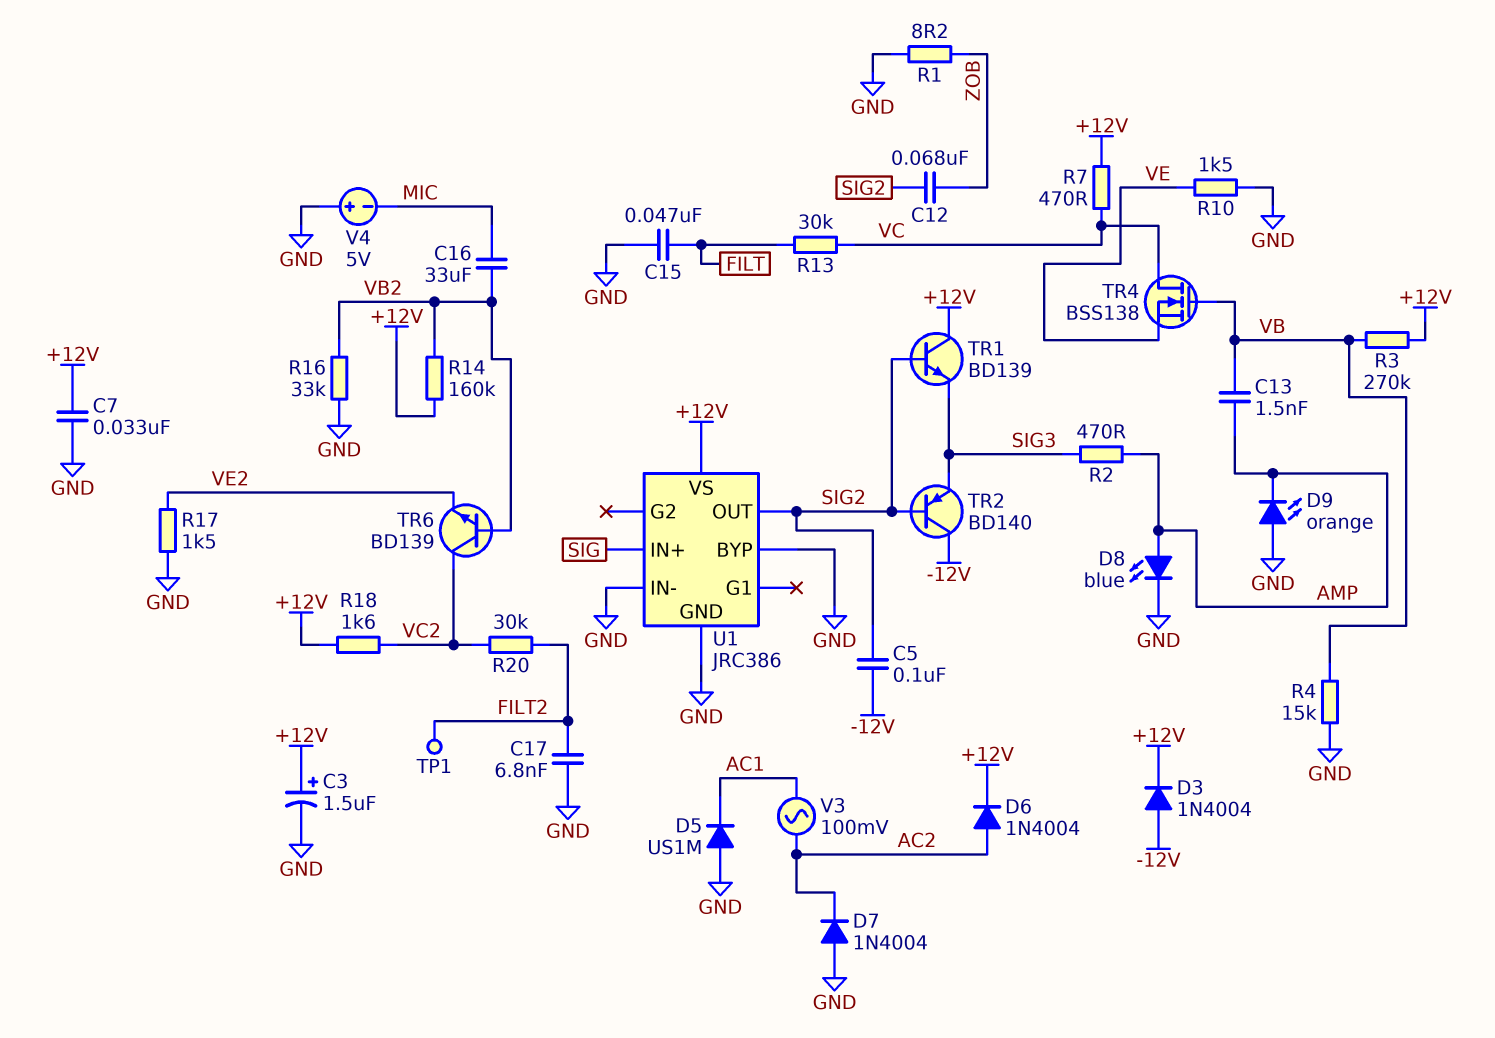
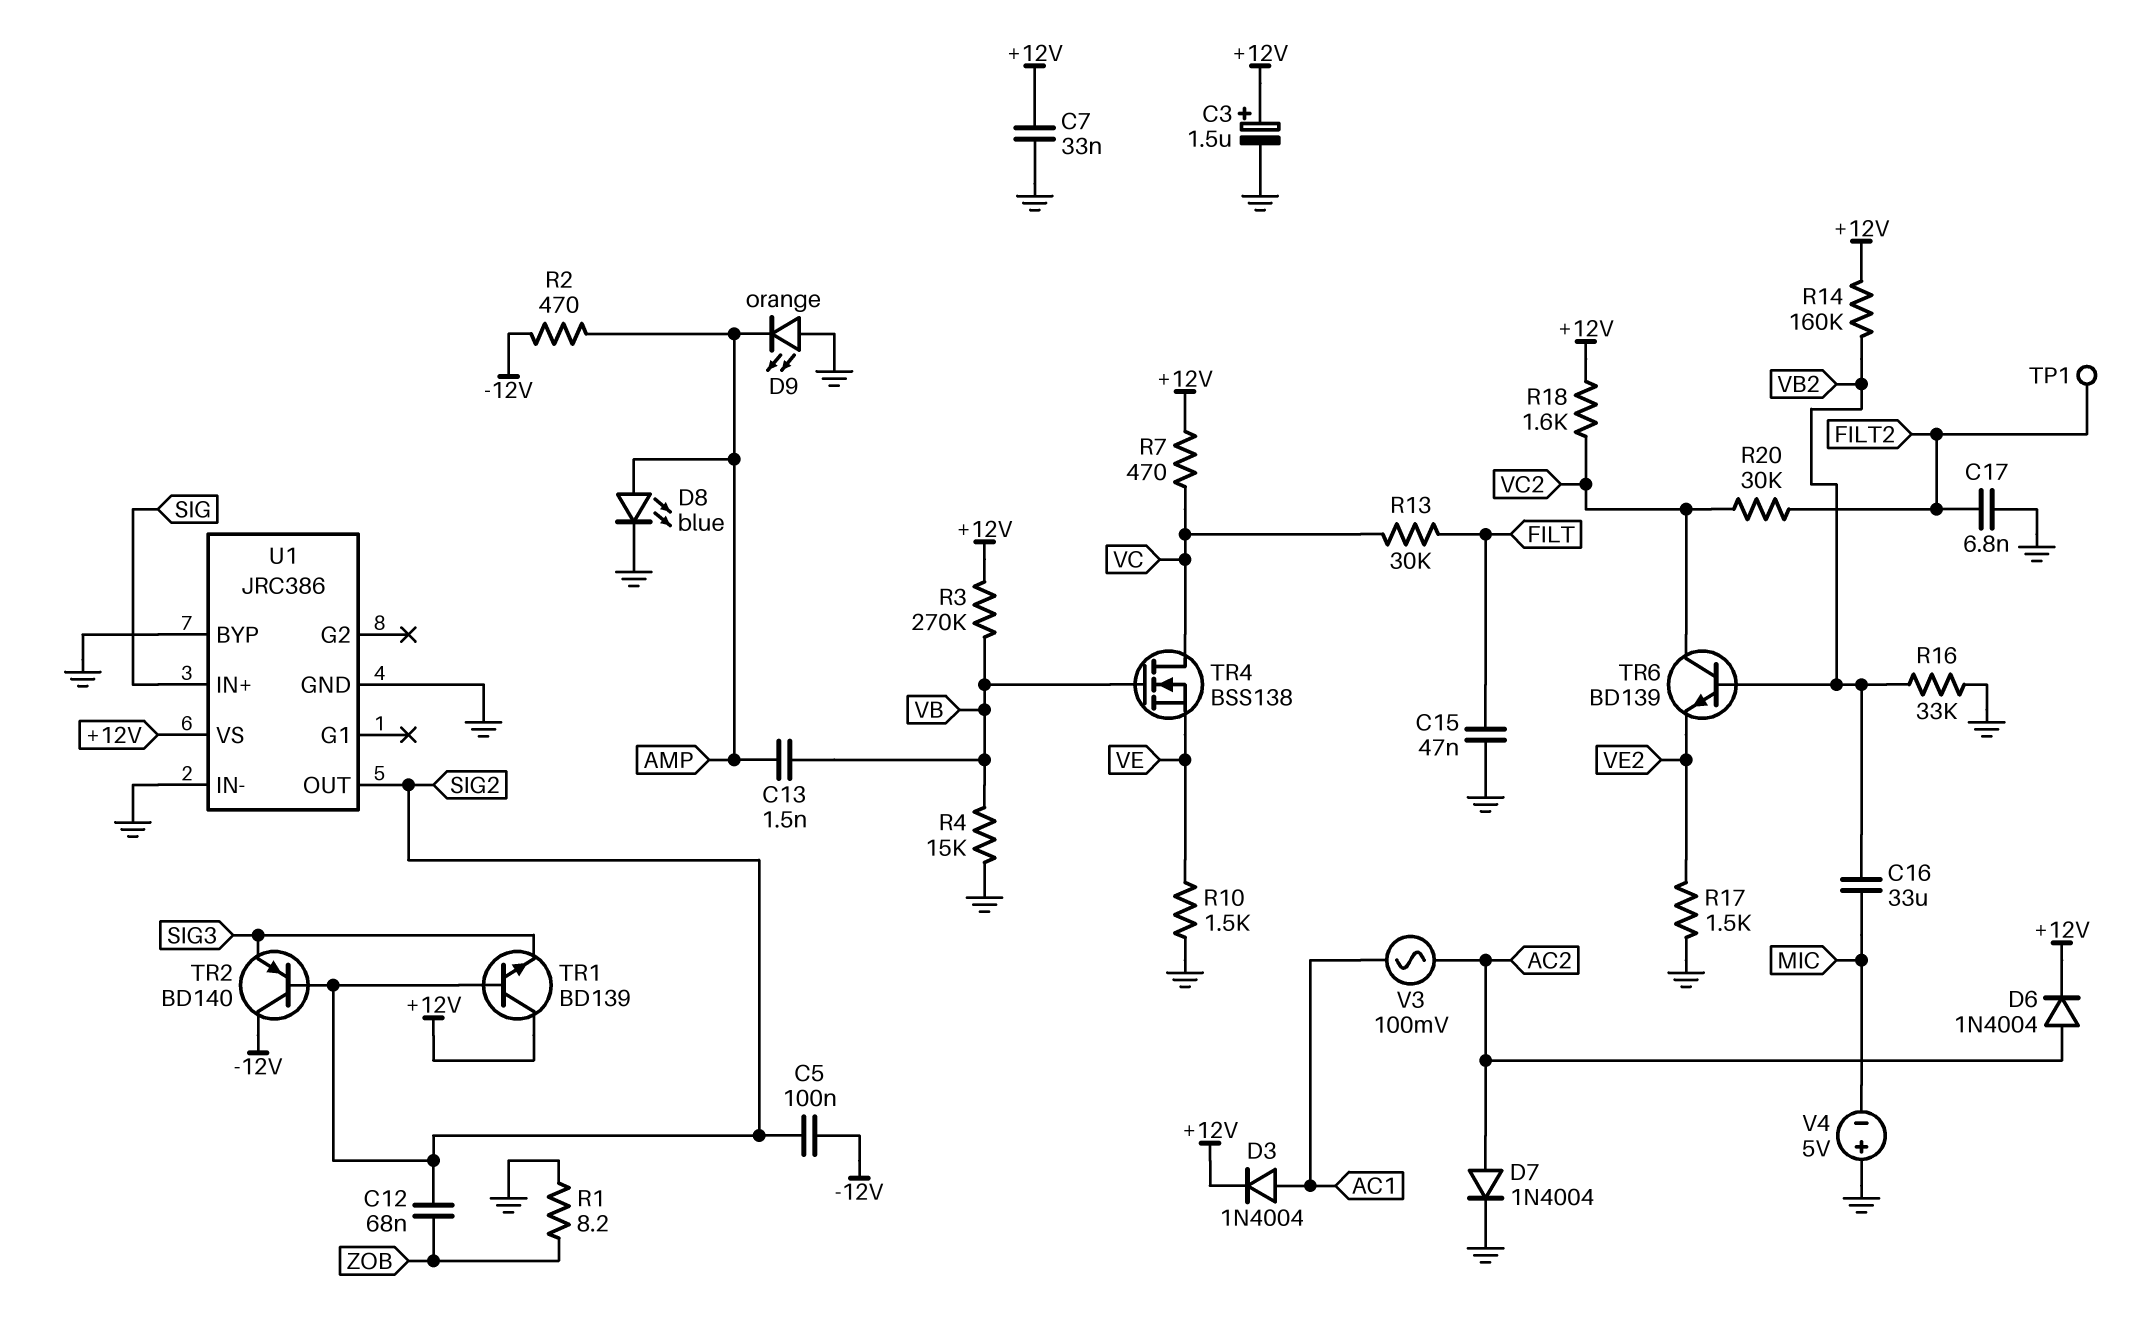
D3: diode 1N4004 (A -12V, K +12V) -> diode 1N4004 (A AC1, K +12V)
D5: diode US1M (A GND, K AC1) -> none
D7: diode 1N4004 (A GND, K AC2) -> diode 1N4004 (A AC2, K GND)
R2: 470 (AMP, SIG3) -> 470 (-12V, AMP)

